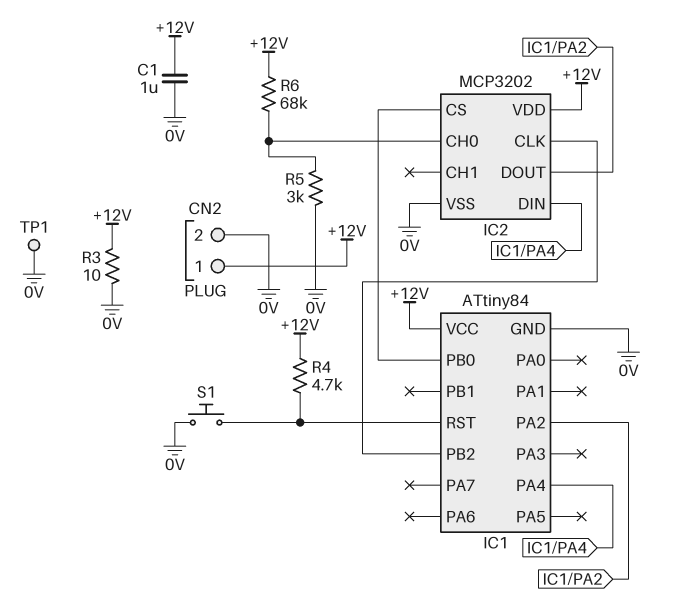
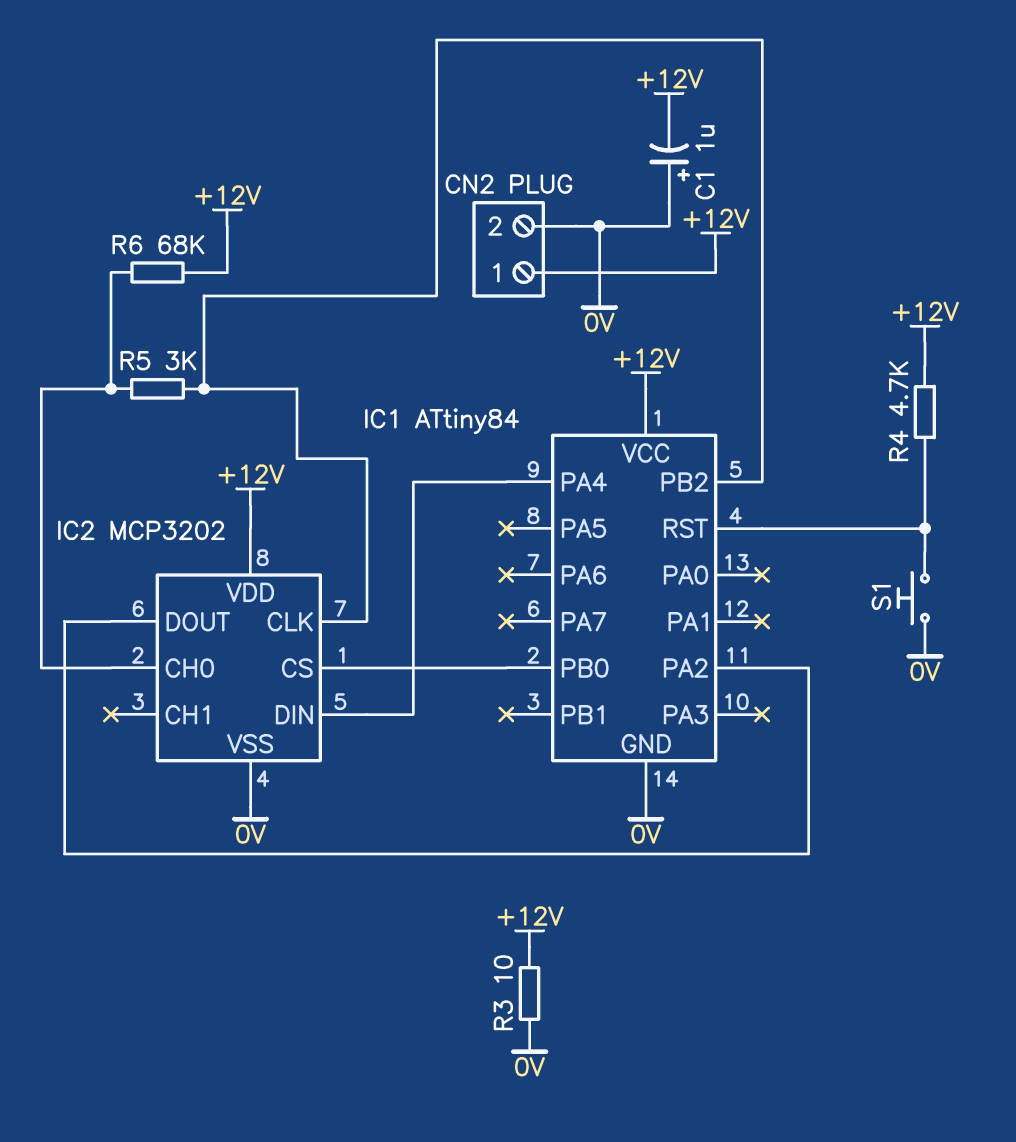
C1: 1uF (+12V, 0V) -> 1uF (plus 0V, minus +12V)
R5: 3k (0V, IC2/CH0) -> 3k (IC1/PB2, IC2/CH0)
TP1: test point (0V) -> none

